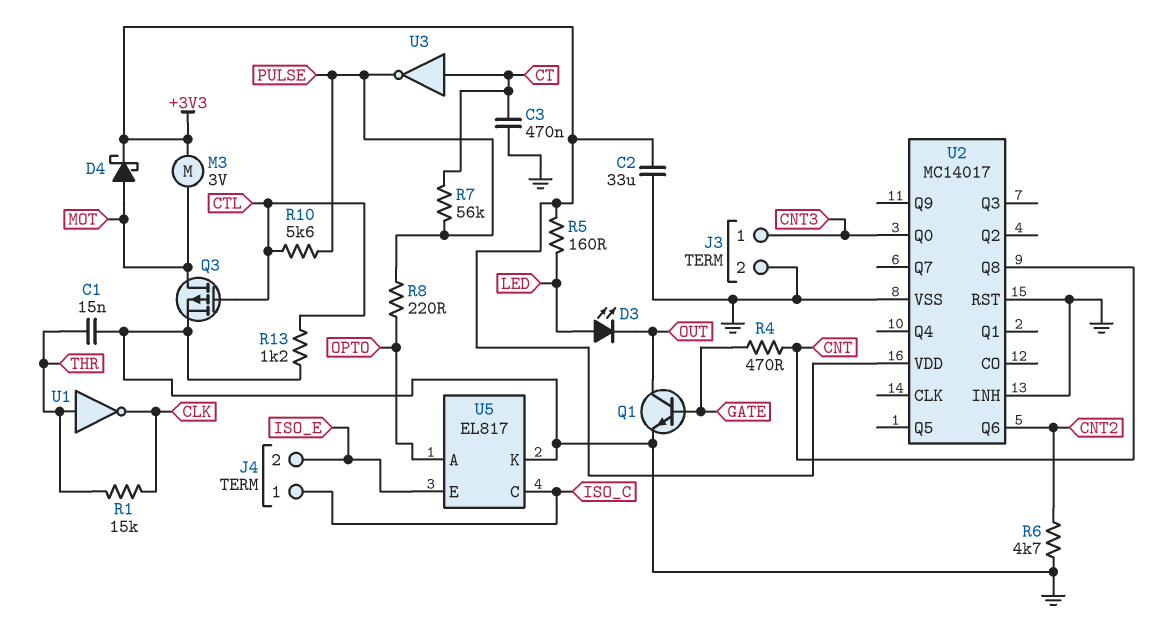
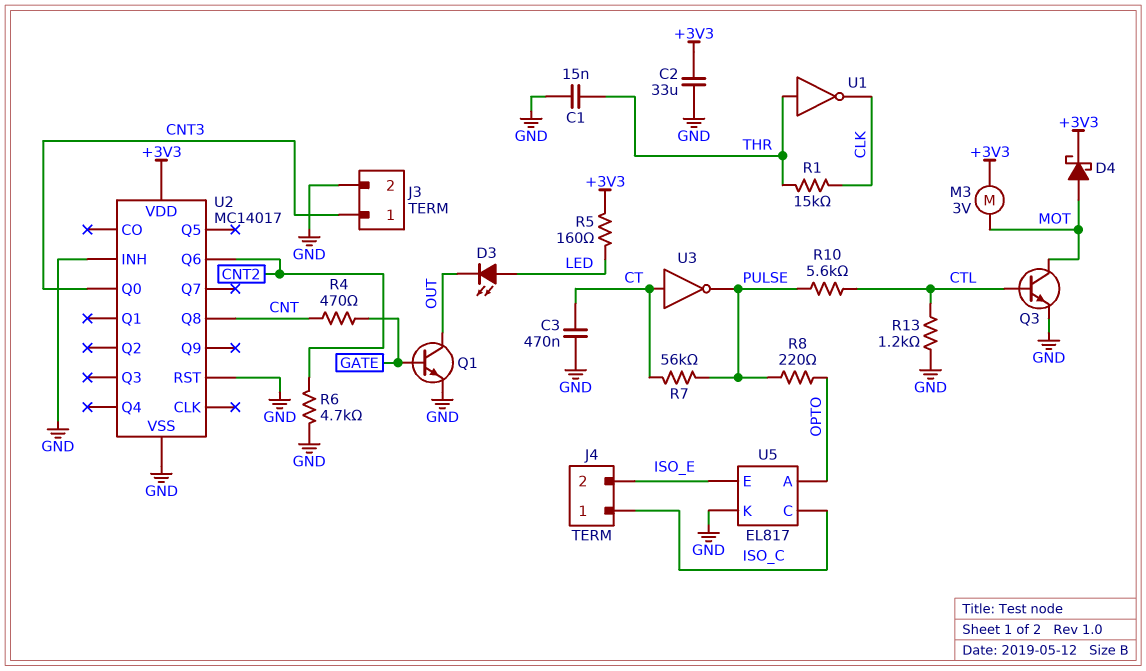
Q3: PMOS (G CTL, D MOT, S GND) -> NPN (B CTL, C MOT, E GND)

